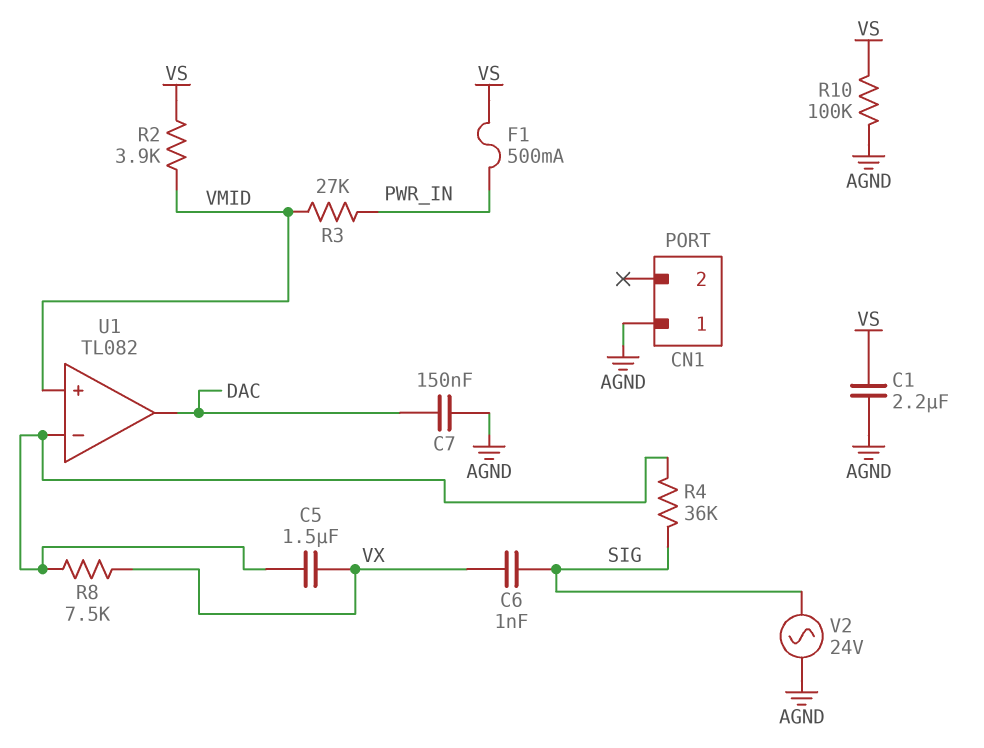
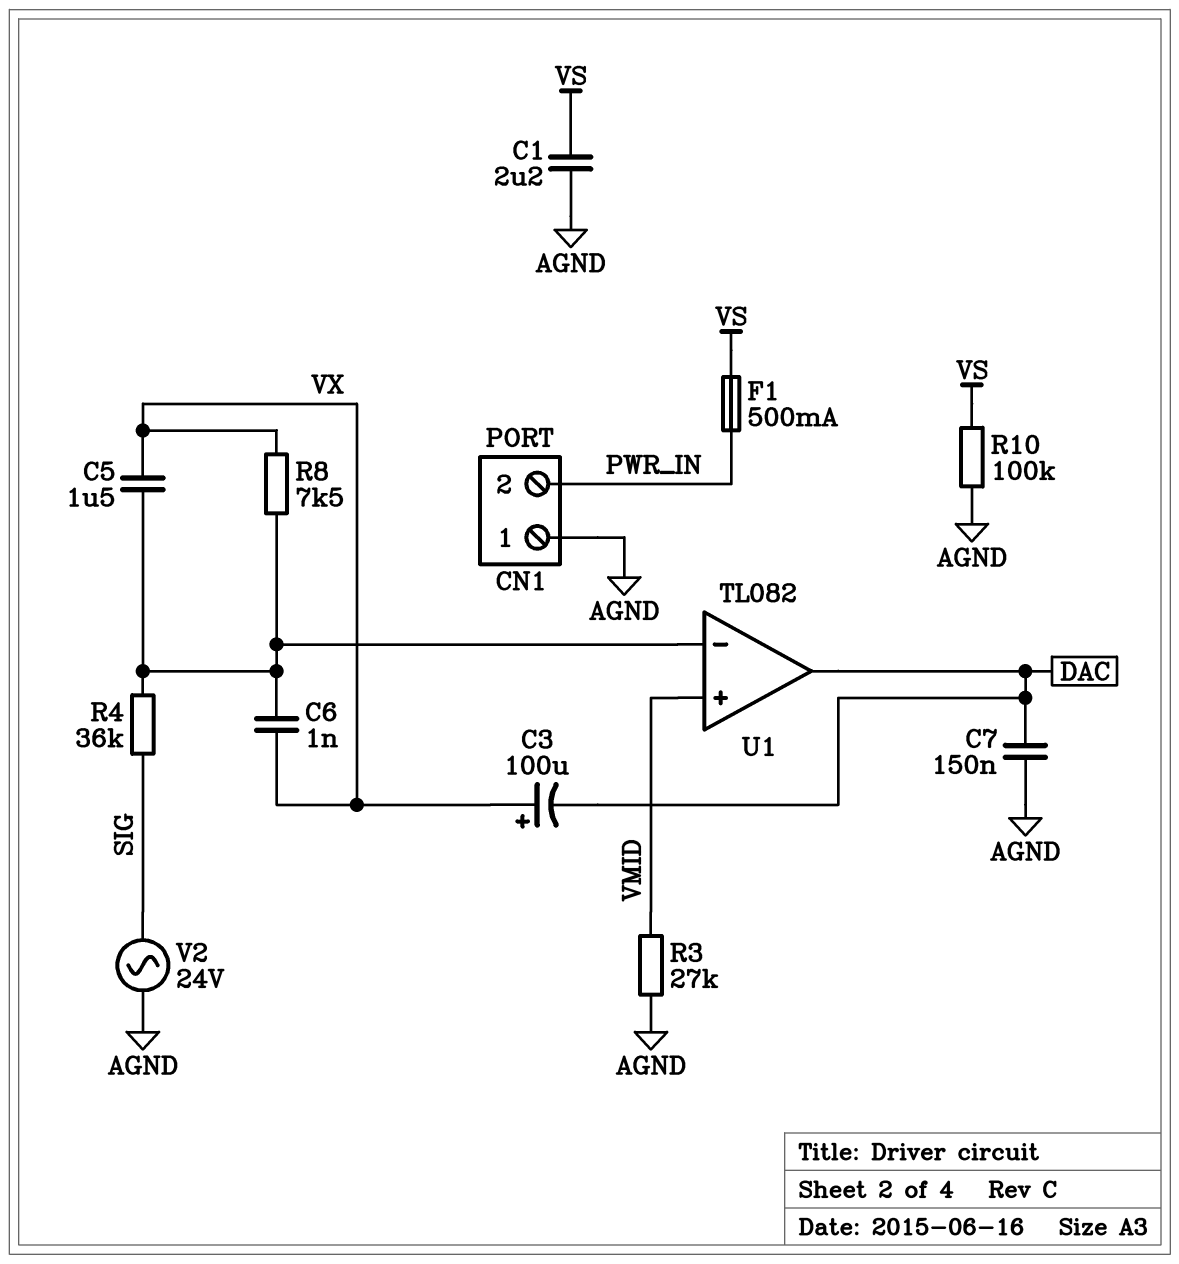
C3: none -> 100uF (plus VX, minus DAC)
C6: 1nF (SIG, VX) -> 1nF (U1/in-, VX)
CN1 pin 2: none -> PWR_IN
R2: 3.9k (VMID, VS) -> none
R3: 27k (PWR_IN, VMID) -> 27k (AGND, VMID)

